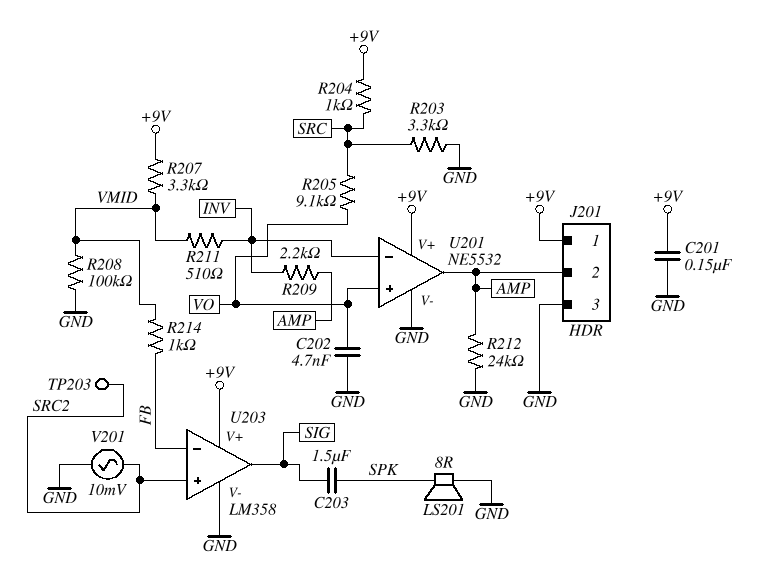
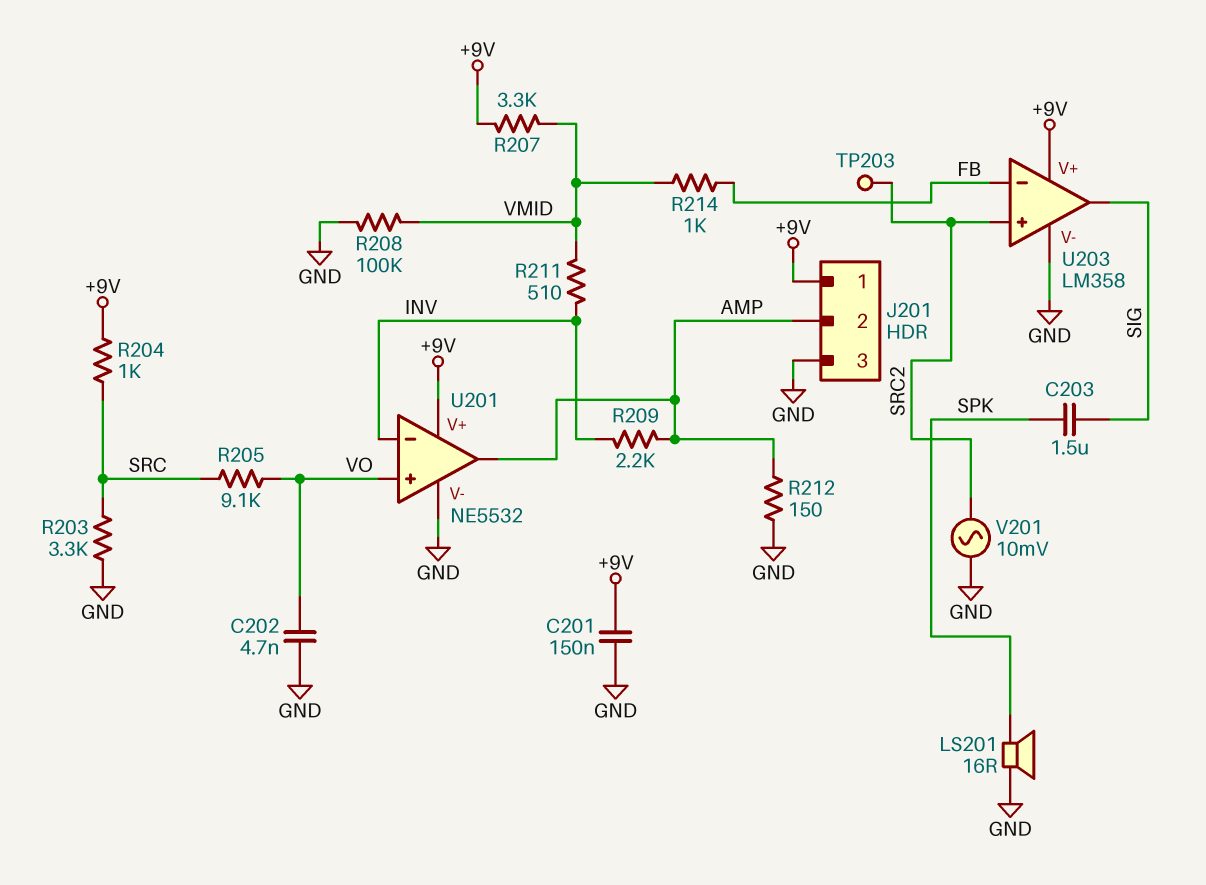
LS201: speaker 8R (GND, SPK) -> speaker 16R (GND, SPK)
R212: 24k (AMP, GND) -> 150 (AMP, GND)

